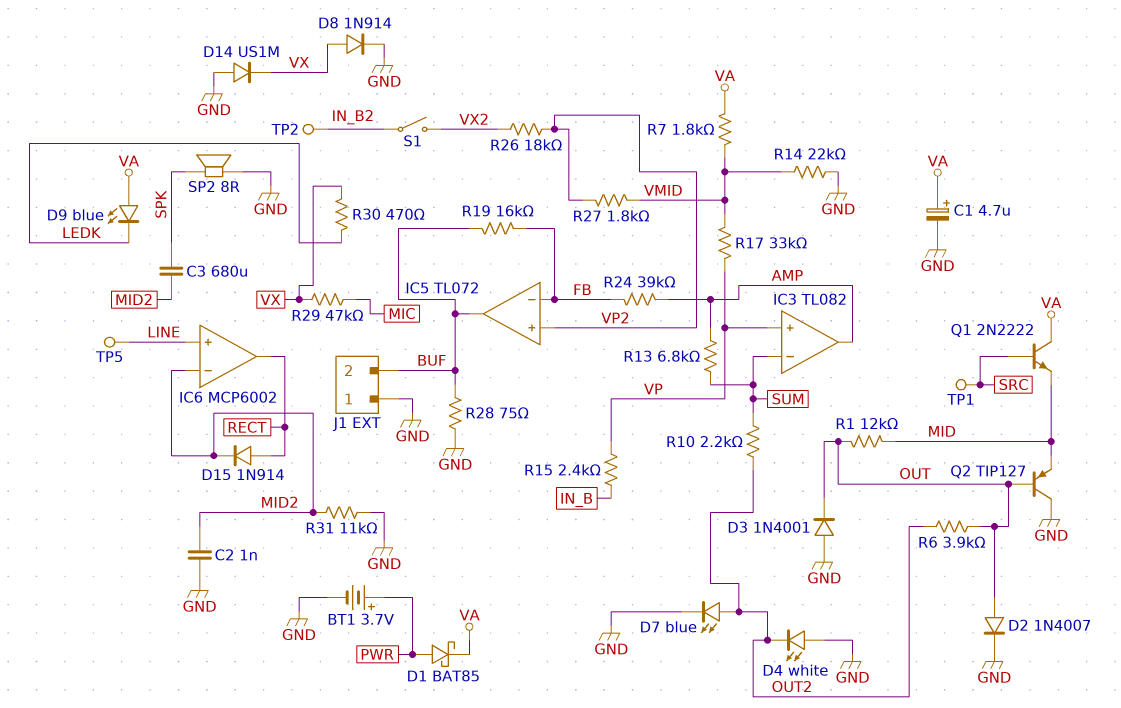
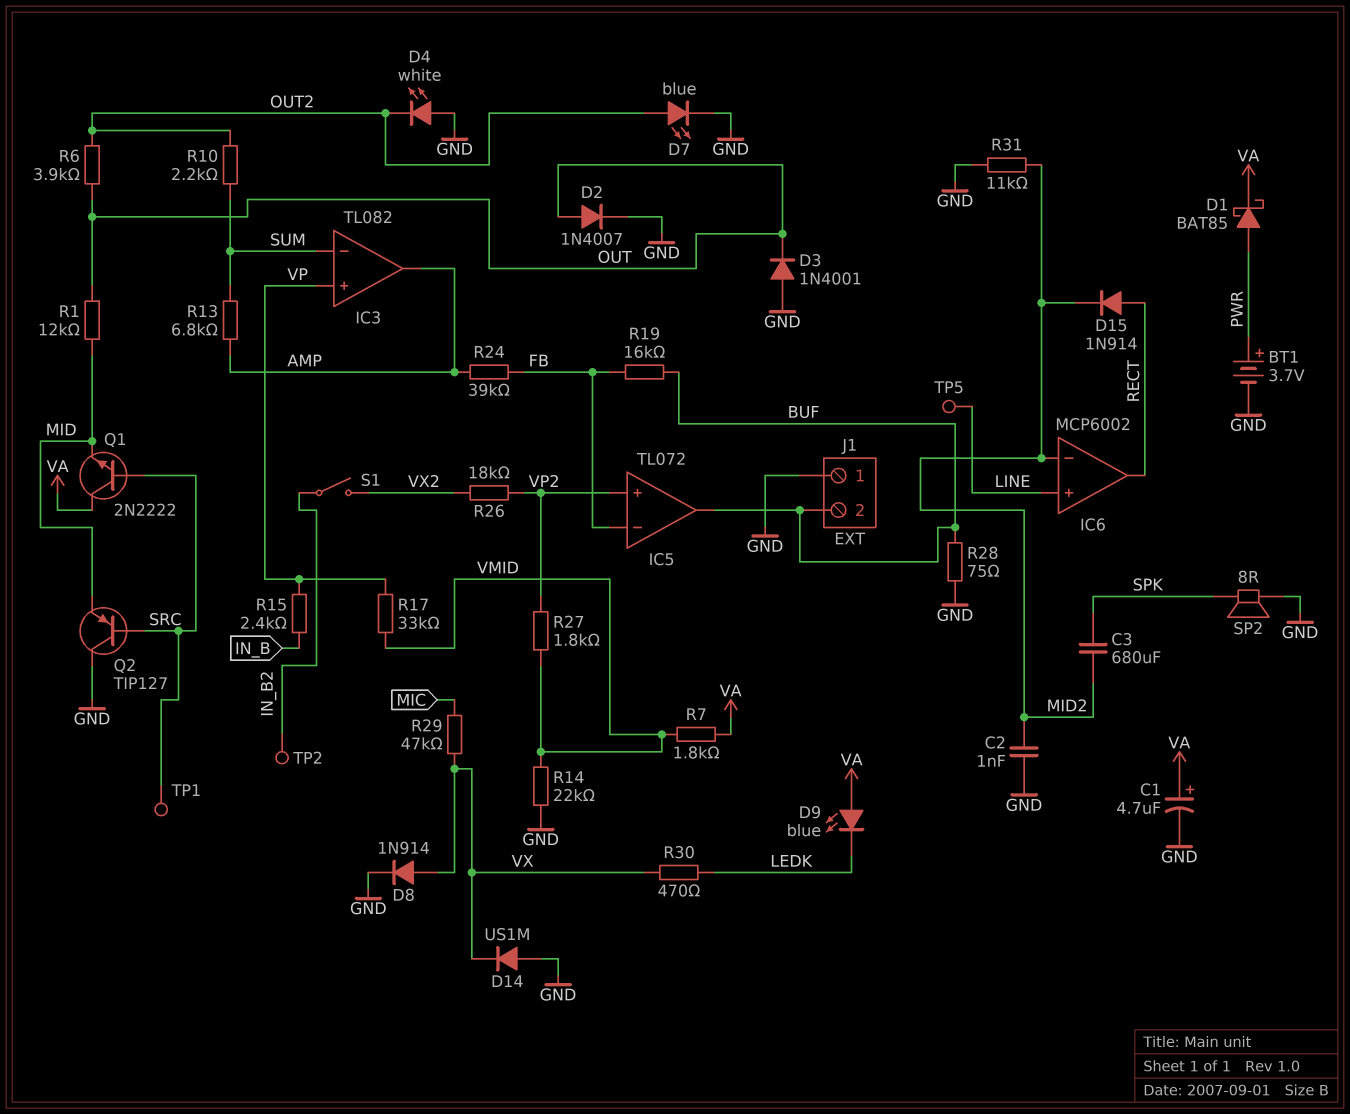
Q2: PNP TIP127 (B OUT, C GND, E MID) -> PNP TIP127 (B SRC, C GND, E MID)

